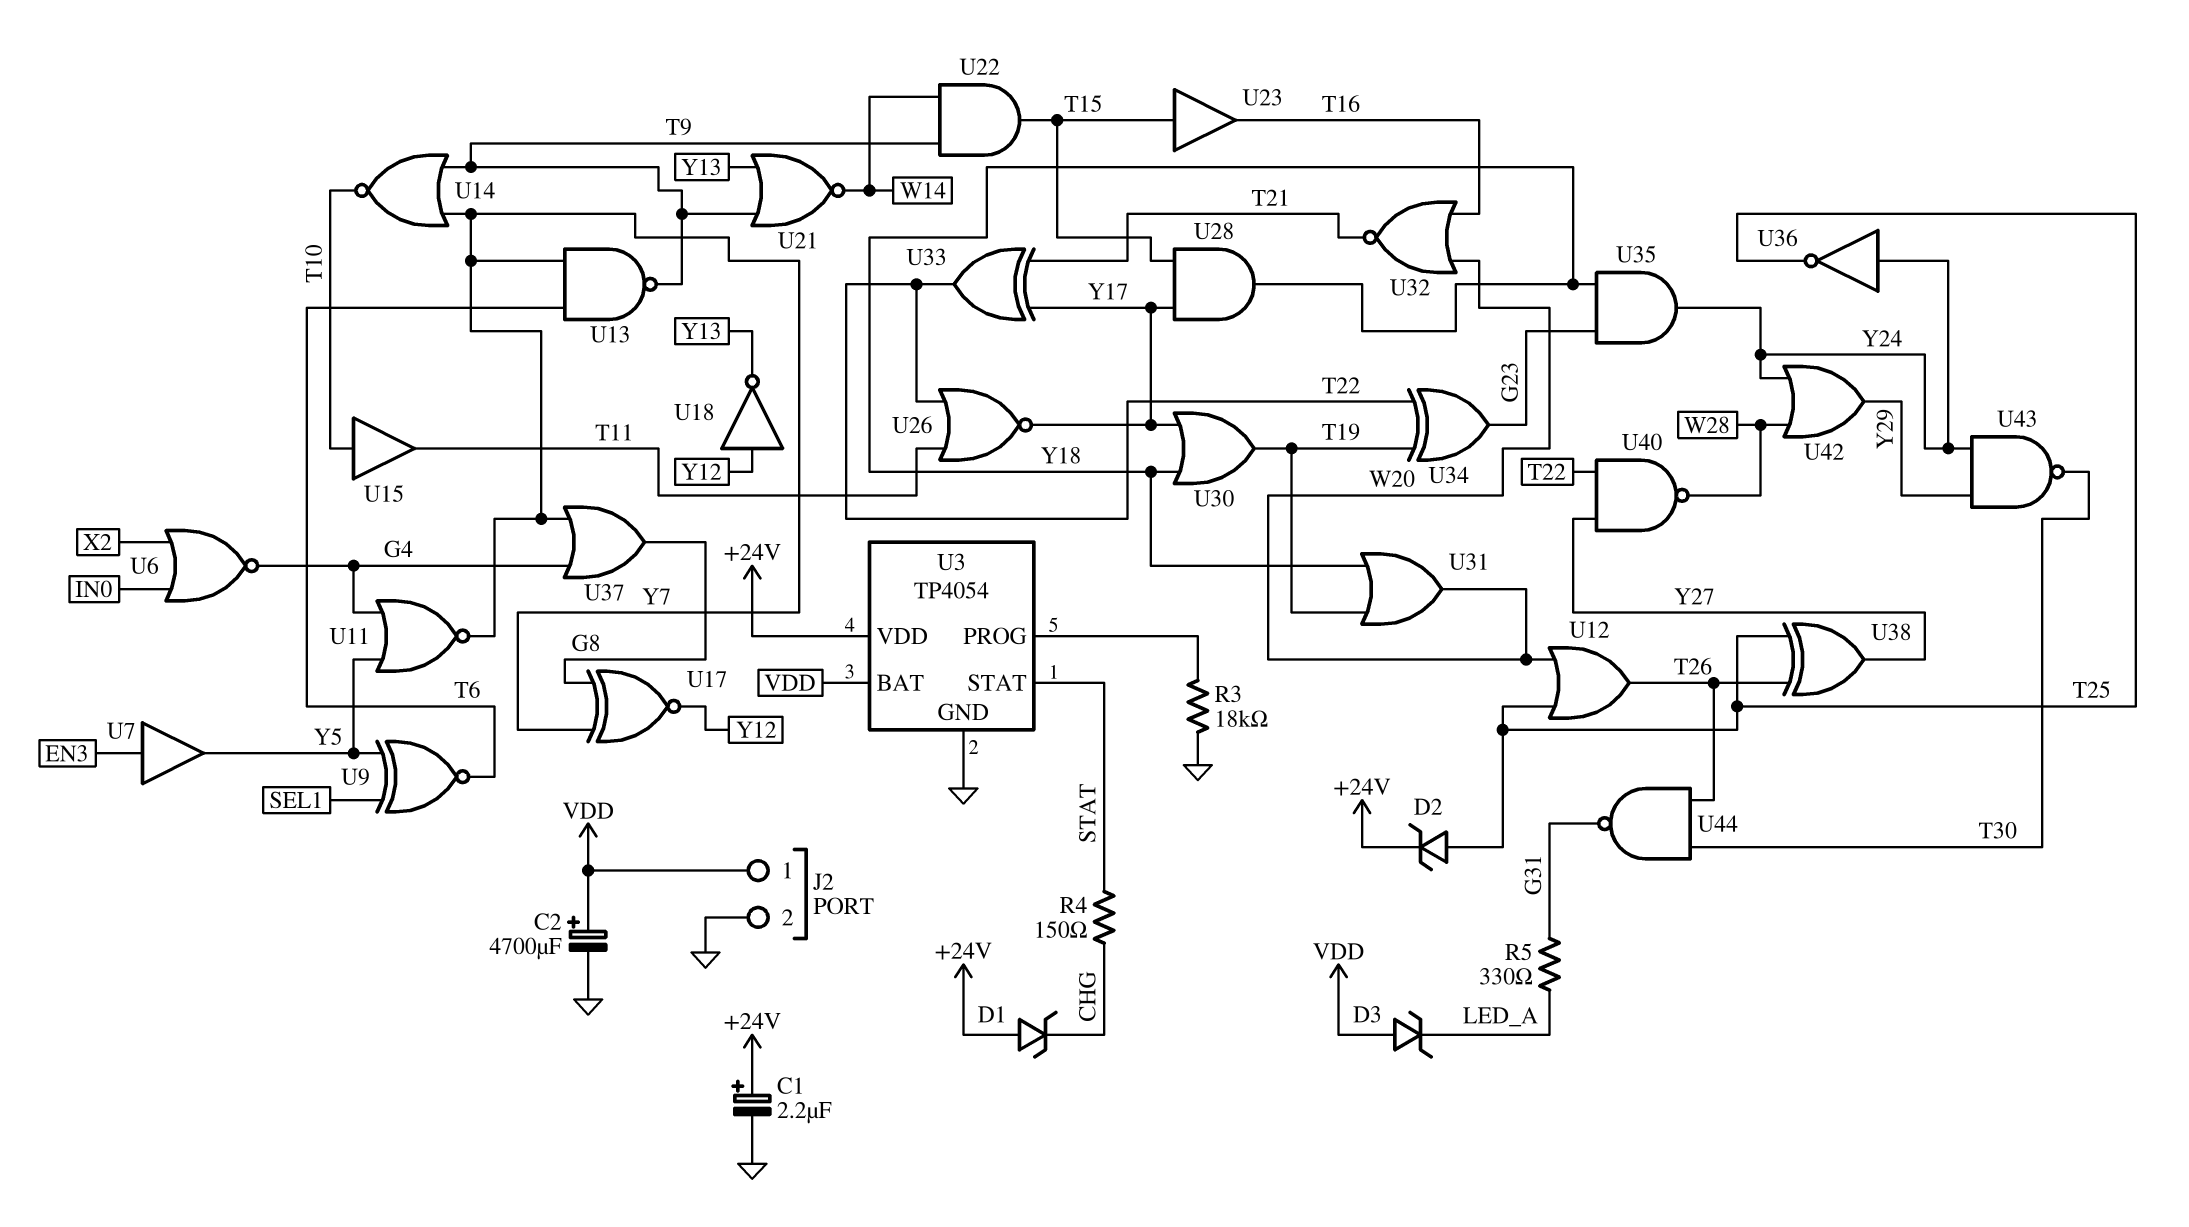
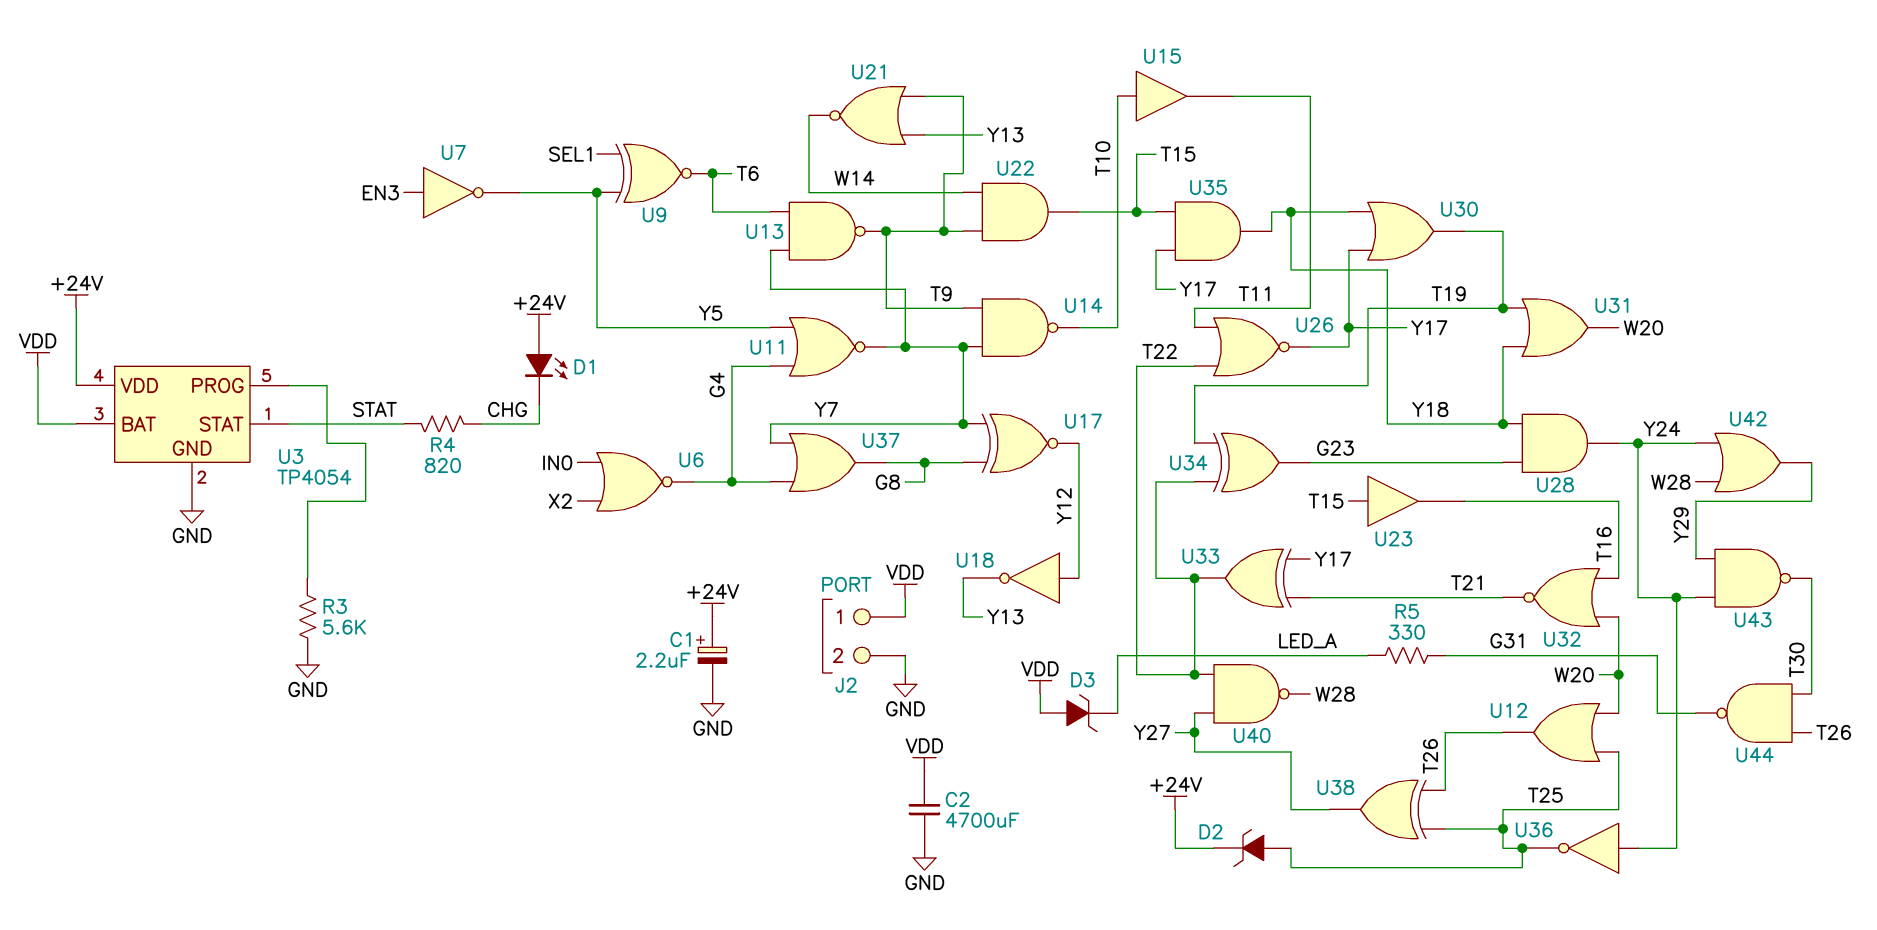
C2: 4700uF (plus VDD, minus GND) -> 4700uF (GND, VDD)
D1: zener (A +24V, K CHG) -> LED (A +24V, K CHG)
R3: 18k (GND, U3/PROG) -> 5.6k (GND, U3/PROG)
R4: 150 (CHG, STAT) -> 820 (CHG, STAT)
U7: buffer (in EN3, out Y5) -> NOT (in EN3, out Y5)
U14: NOR (in T9, in Y7, out T10) -> NAND (in T9, in Y7, out T10)
U28: AND (in T15, in Y17, out Y18) -> AND (in G23, in Y18, out Y24)
U35: AND (in G23, in Y18, out Y24) -> AND (in T15, in Y17, out Y18)

